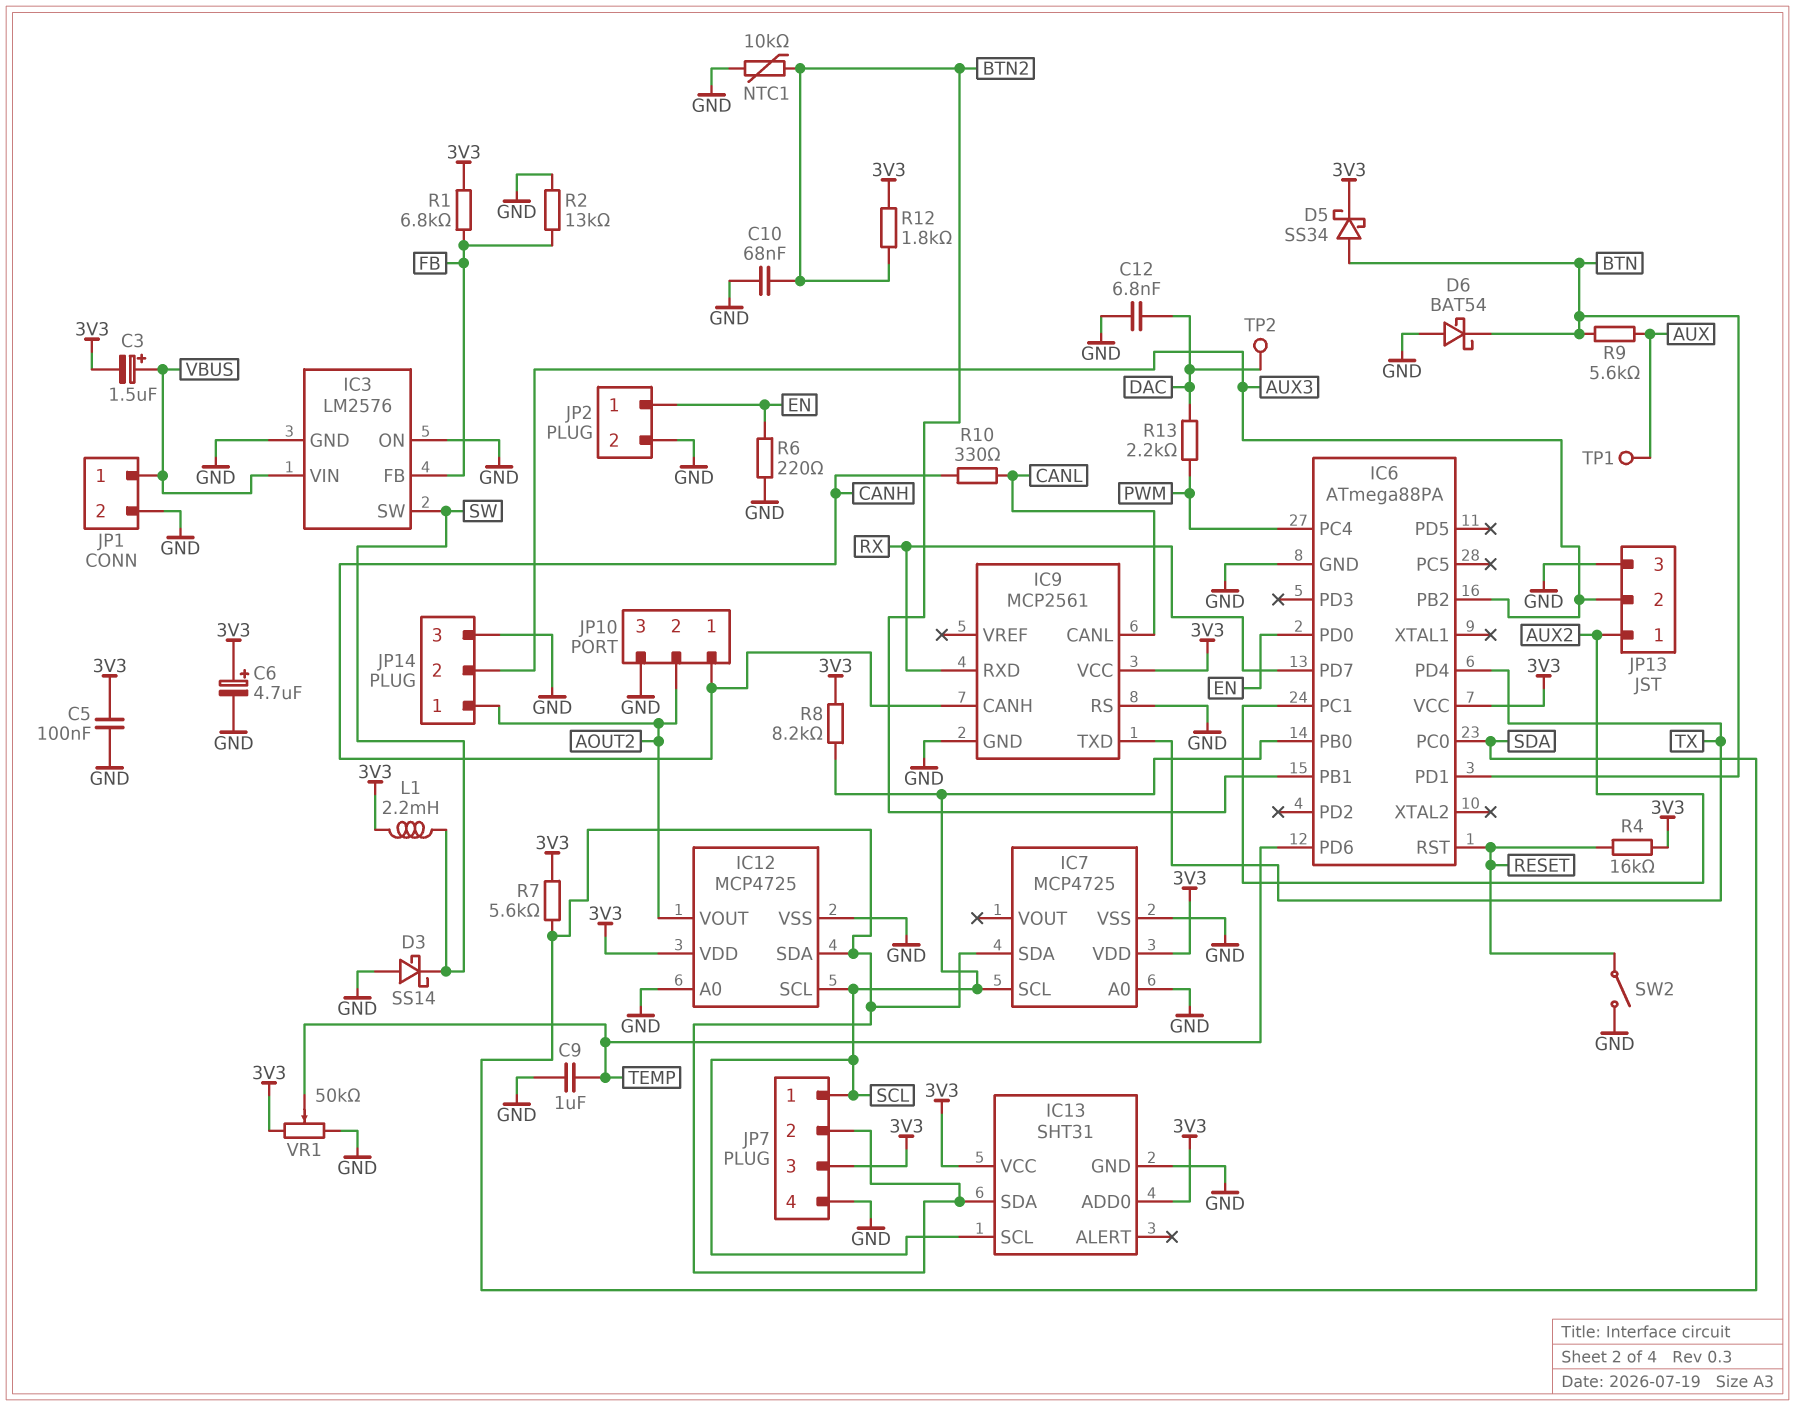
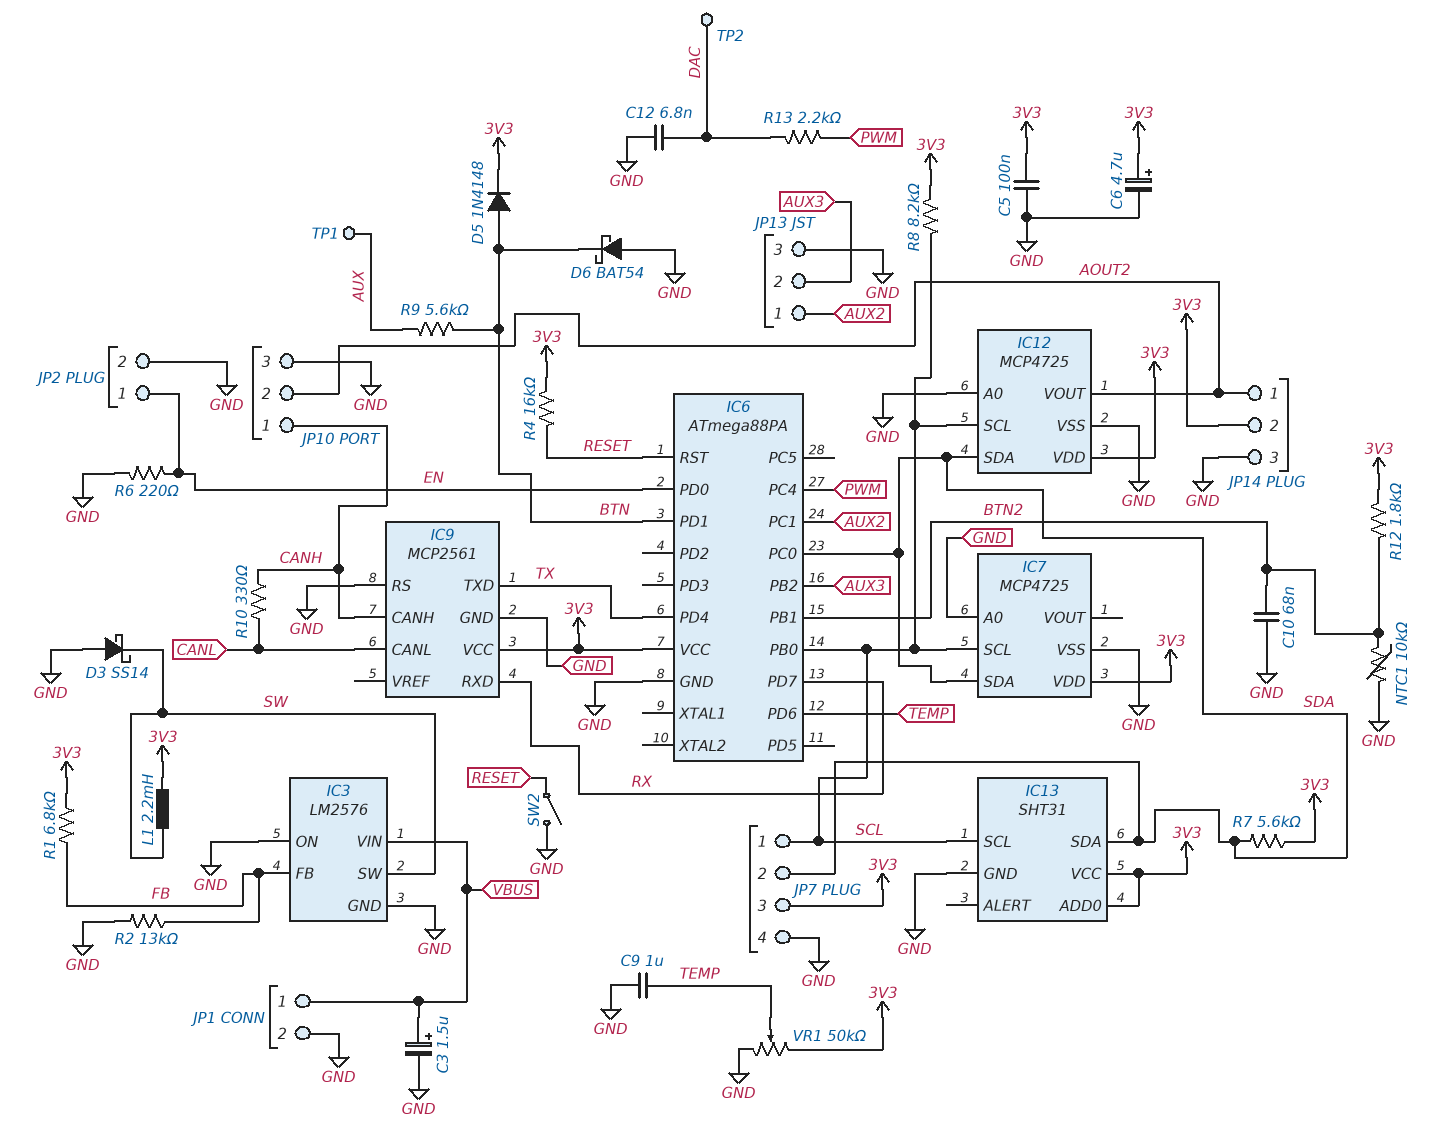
C3: 1.5uF (plus VBUS, minus 3V3) -> 1.5uF (plus VBUS, minus GND)
D5: schottky SS34 (A BTN, K 3V3) -> diode 1N4148 (A BTN, K 3V3)
JP14 pin 2: AUX3 -> 3V3

